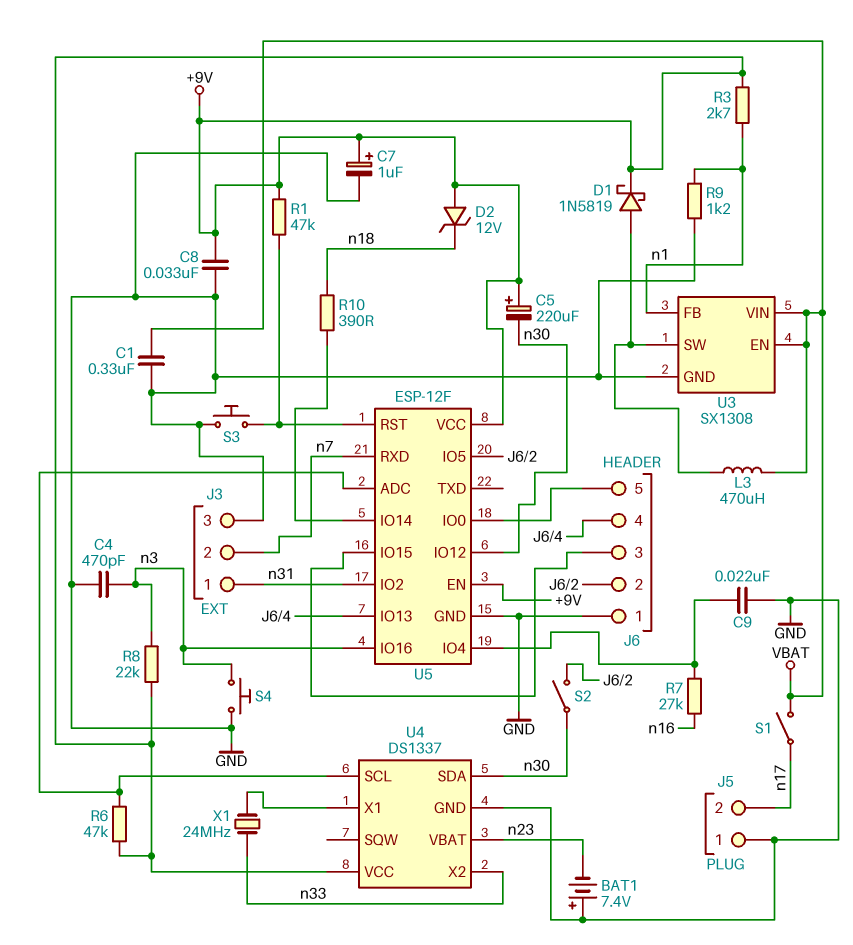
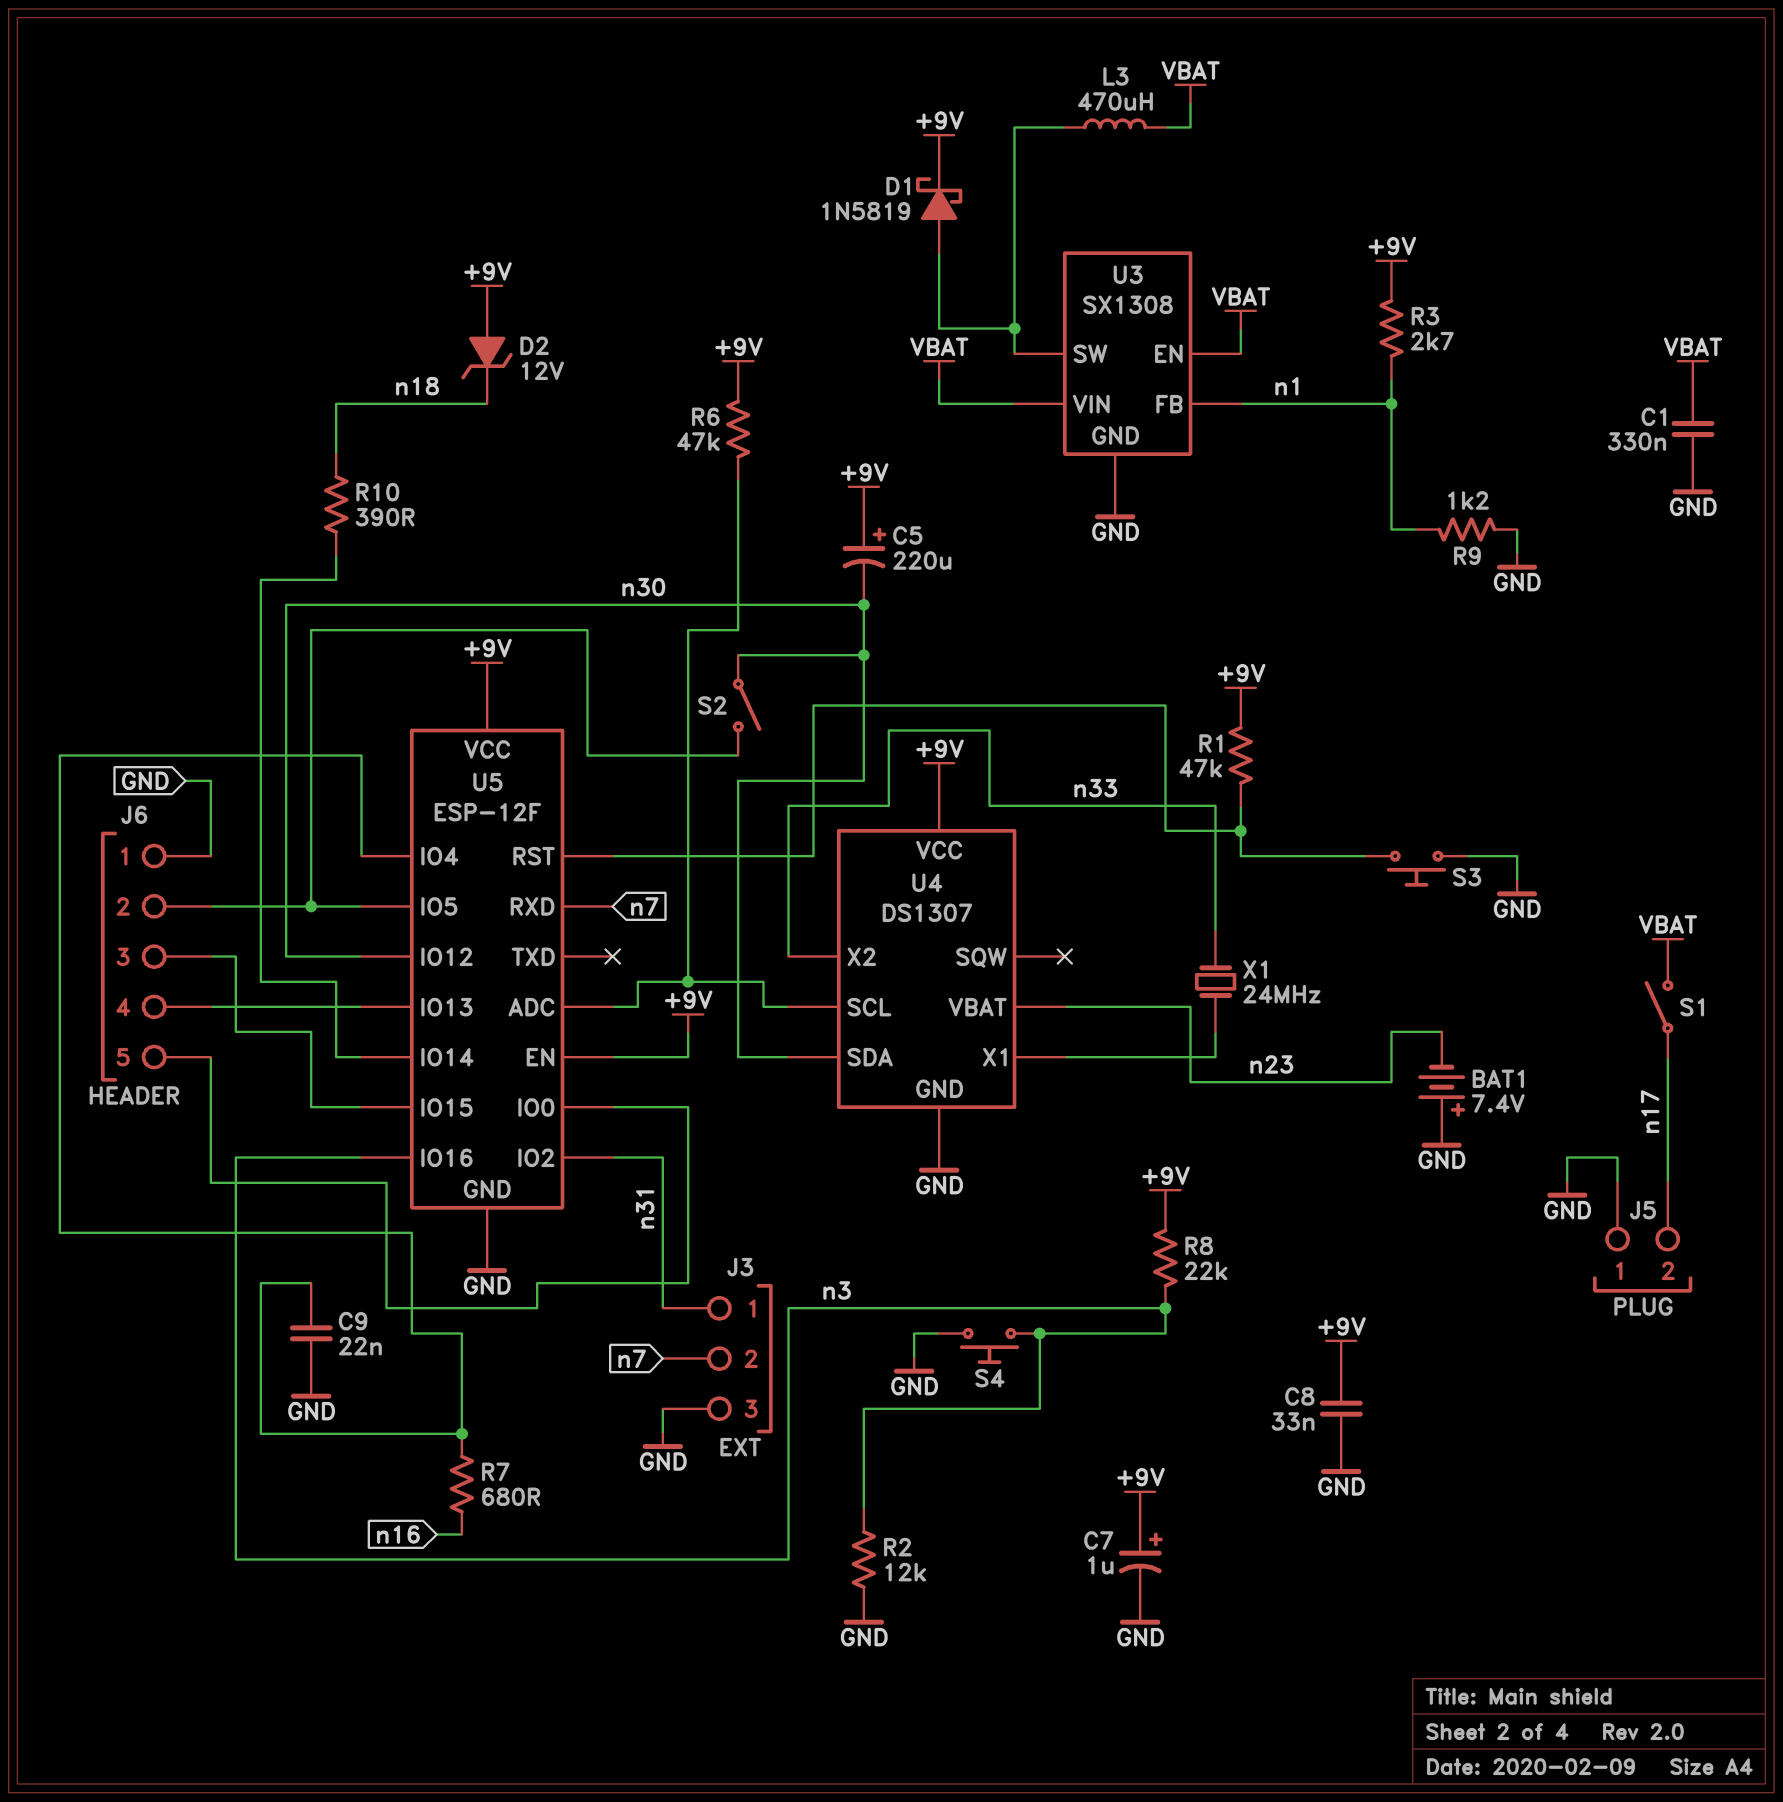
C4: 470pF (GND, n3) -> none
R2: none -> 12k (GND, n3)
R7: 27k (U5/IO4, n16) -> 680 (U5/IO4, n16)
U4: DS1337 -> DS1307

